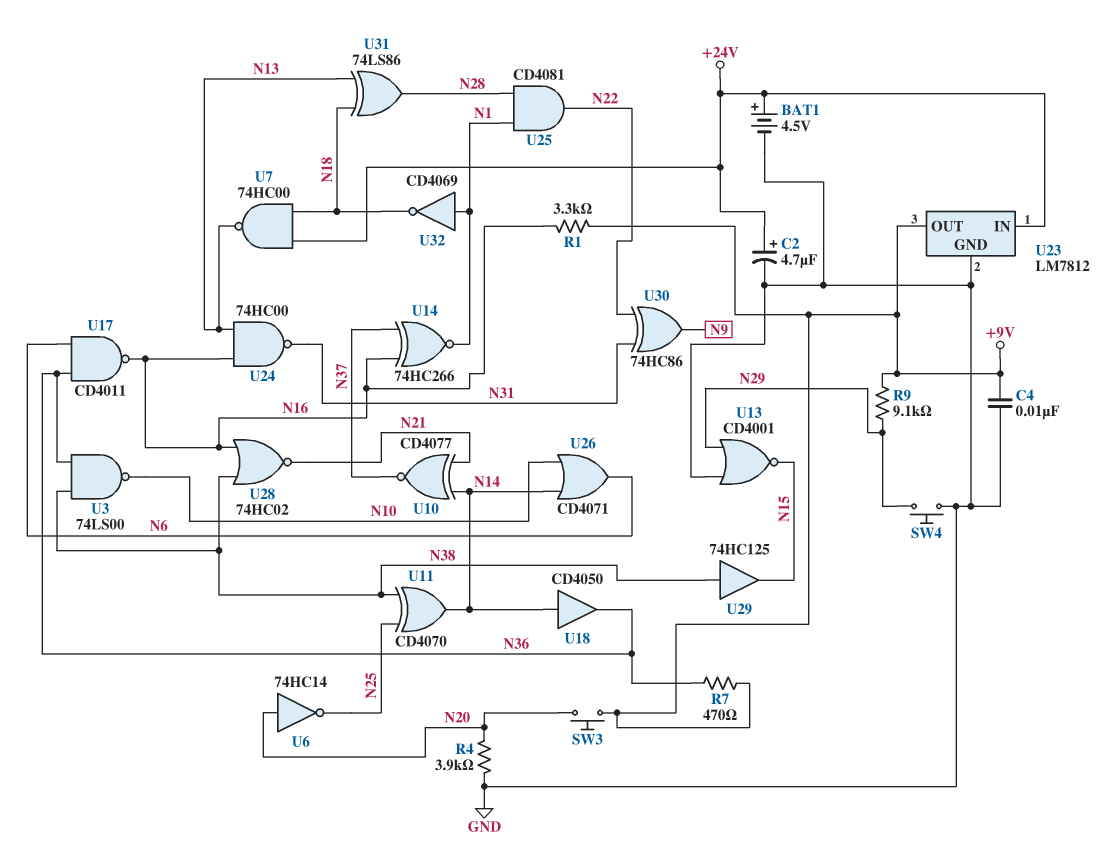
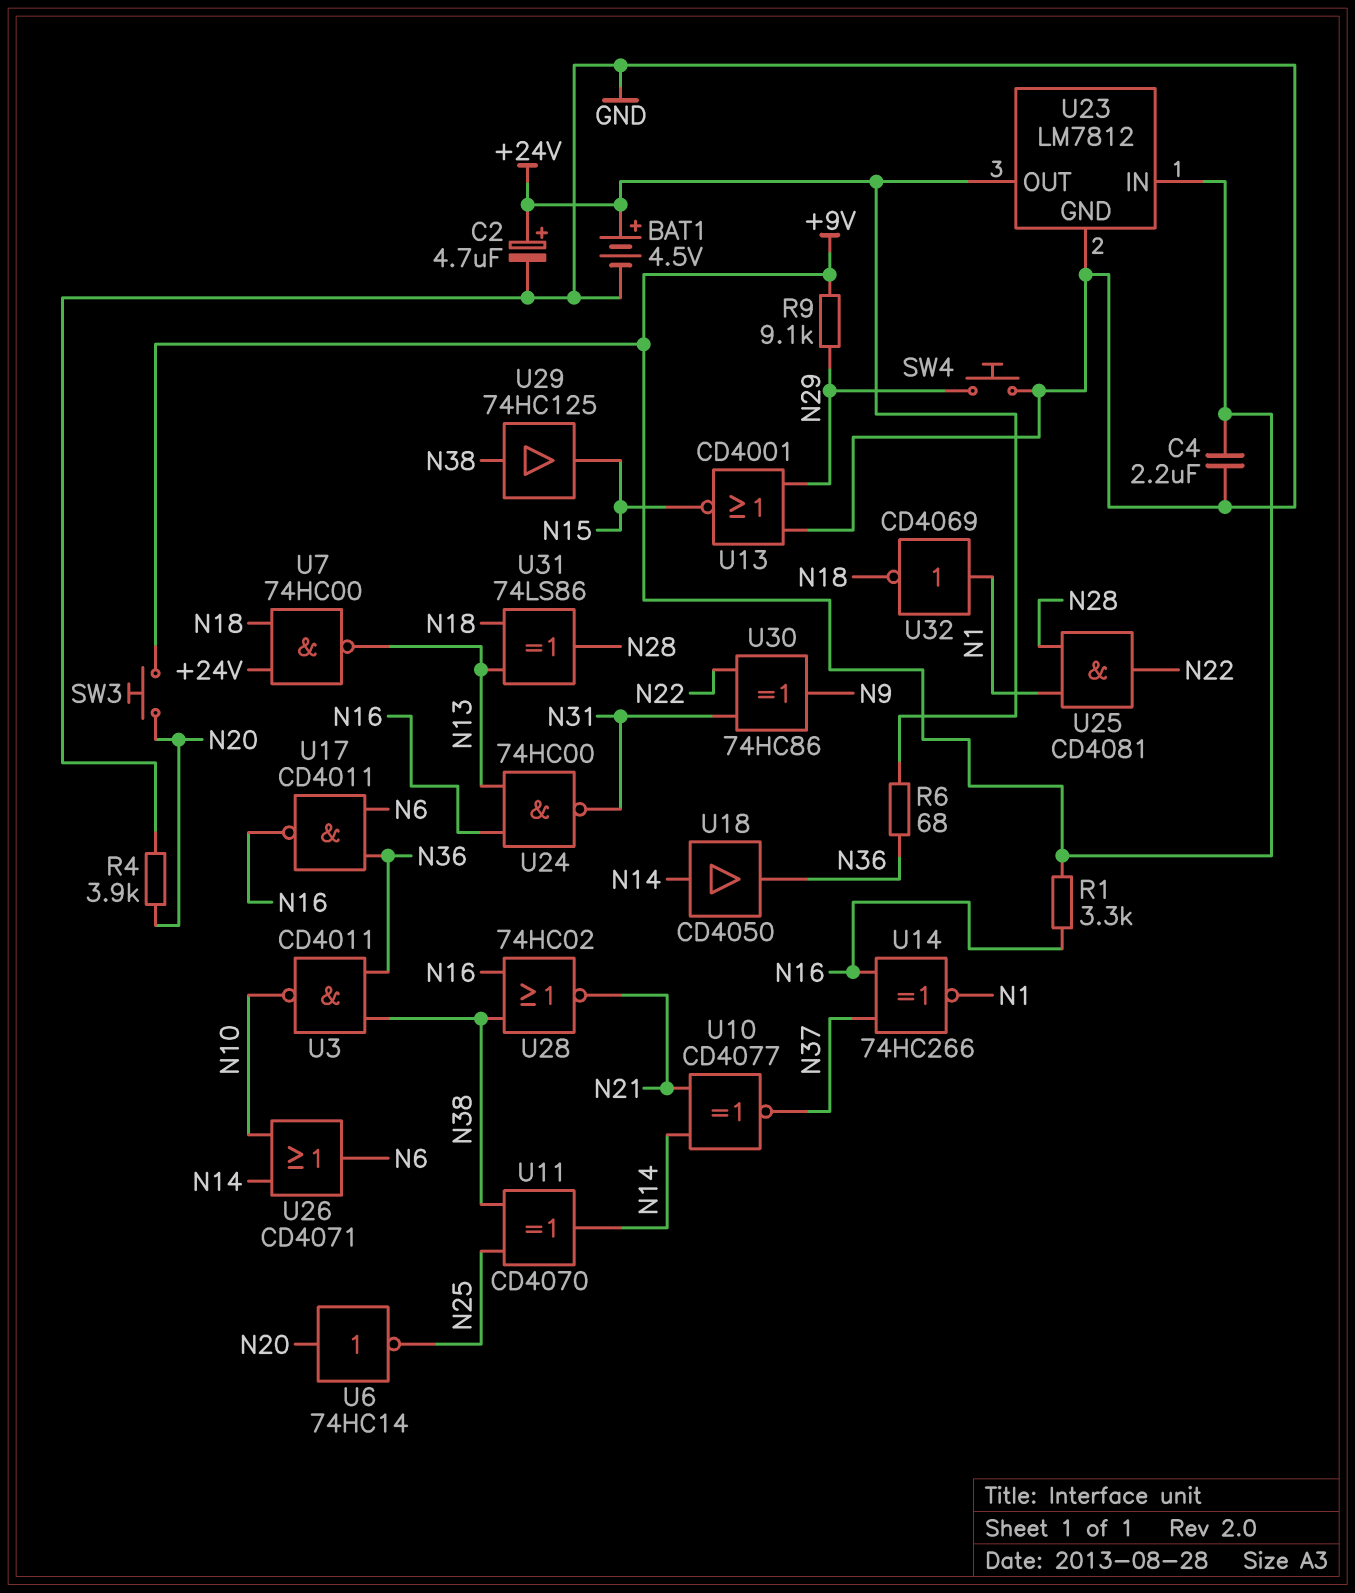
C4: 10nF (+9V, GND) -> 2.2uF (+9V, GND)
R6: none -> 68 (+24V, N36)
R7: 470 (+9V, N36) -> none
U3: NAND 74LS00 (in N36, in N38, out N10) -> NAND CD4011 (in N36, in N38, out N10)
U23 pin IN: +24V -> +9V
U23 pin OUT: +9V -> +24V

